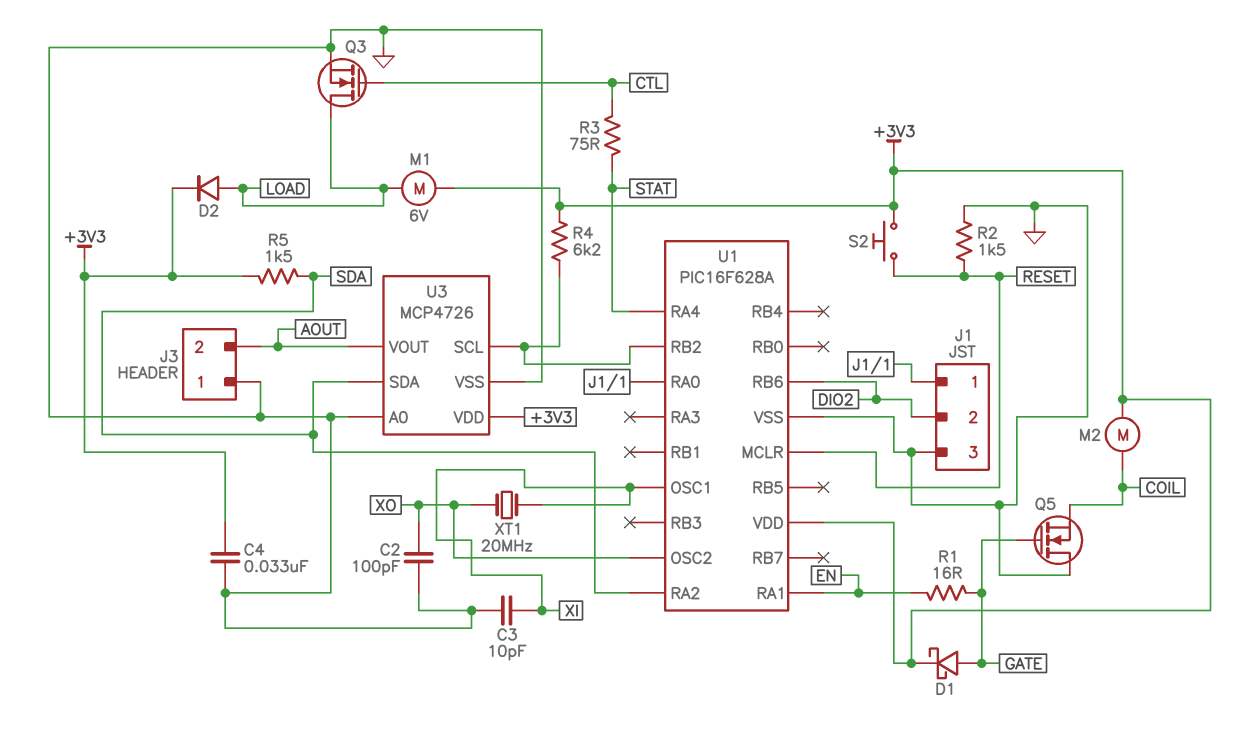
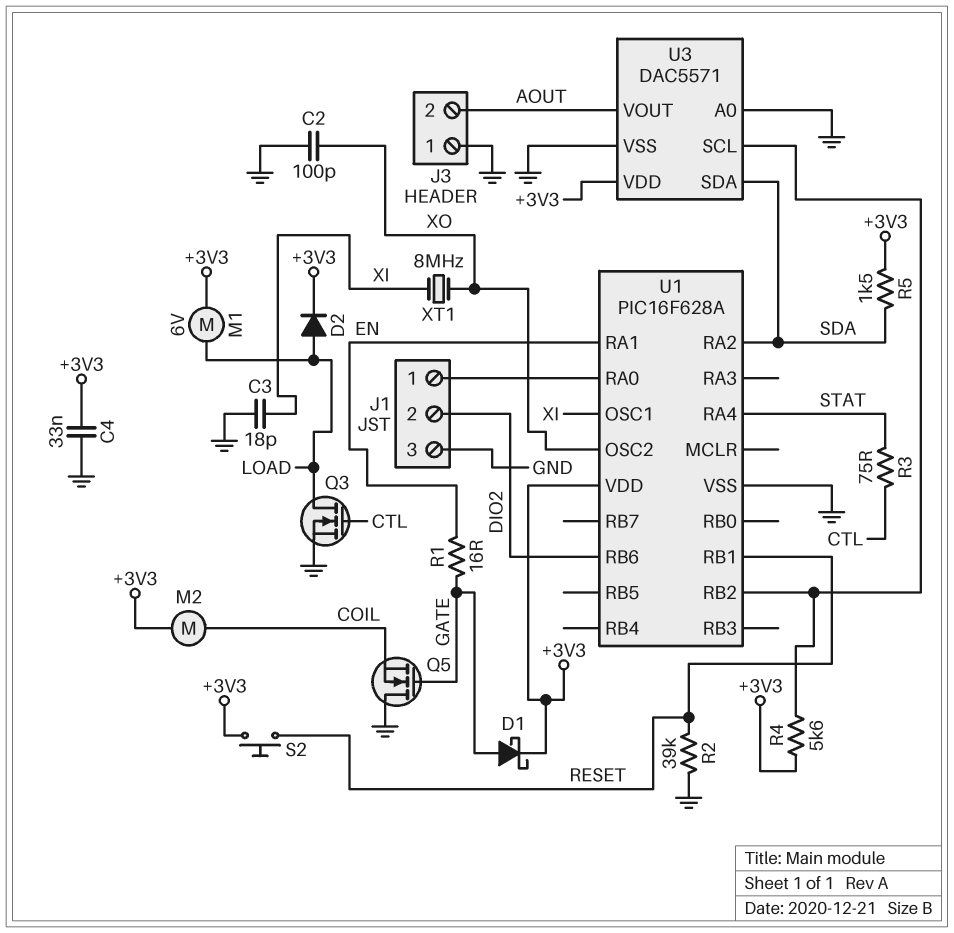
C3: 10pF (GND, XI) -> 18pF (GND, XI)
R2: 1.5k (GND, RESET) -> 39k (GND, RESET)
R4: 6.2k (+3V3, U1/RB2) -> 5.6k (+3V3, U1/RB2)
U1 pin MCLR: RESET -> none
U1 pin RB1: none -> RESET
U3: MCP4726 -> DAC5571
XT1: 20MHz (XI, XO) -> 8MHz (XI, XO)

